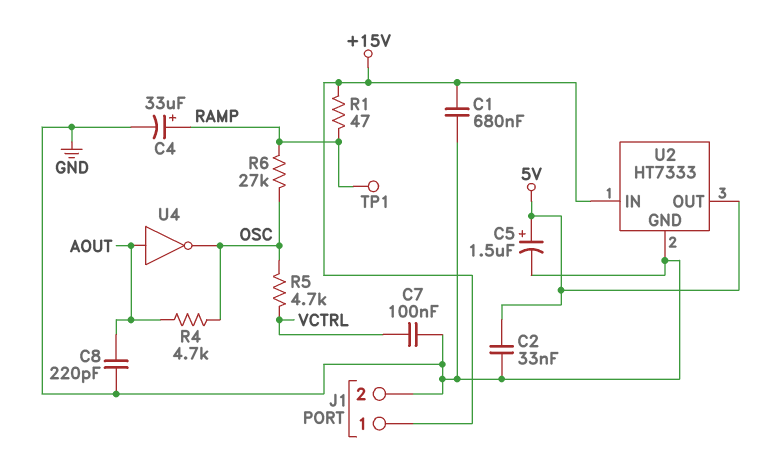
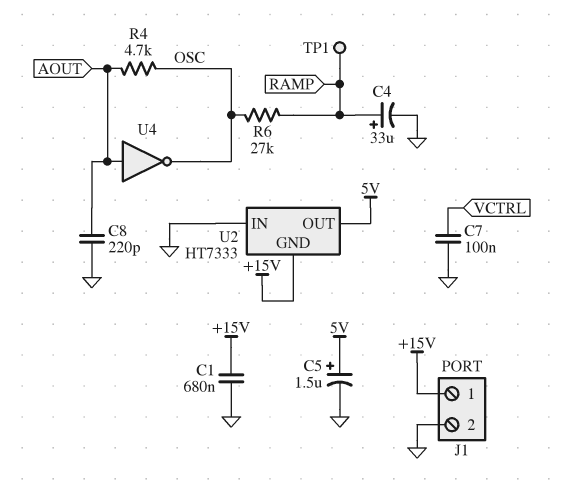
C2: 33nF (5V, GND) -> none
R1: 47 (+15V, RAMP) -> none
R5: 4.7k (OSC, VCTRL) -> none
U2 pin GND: GND -> +15V
U2 pin IN: +15V -> GND

